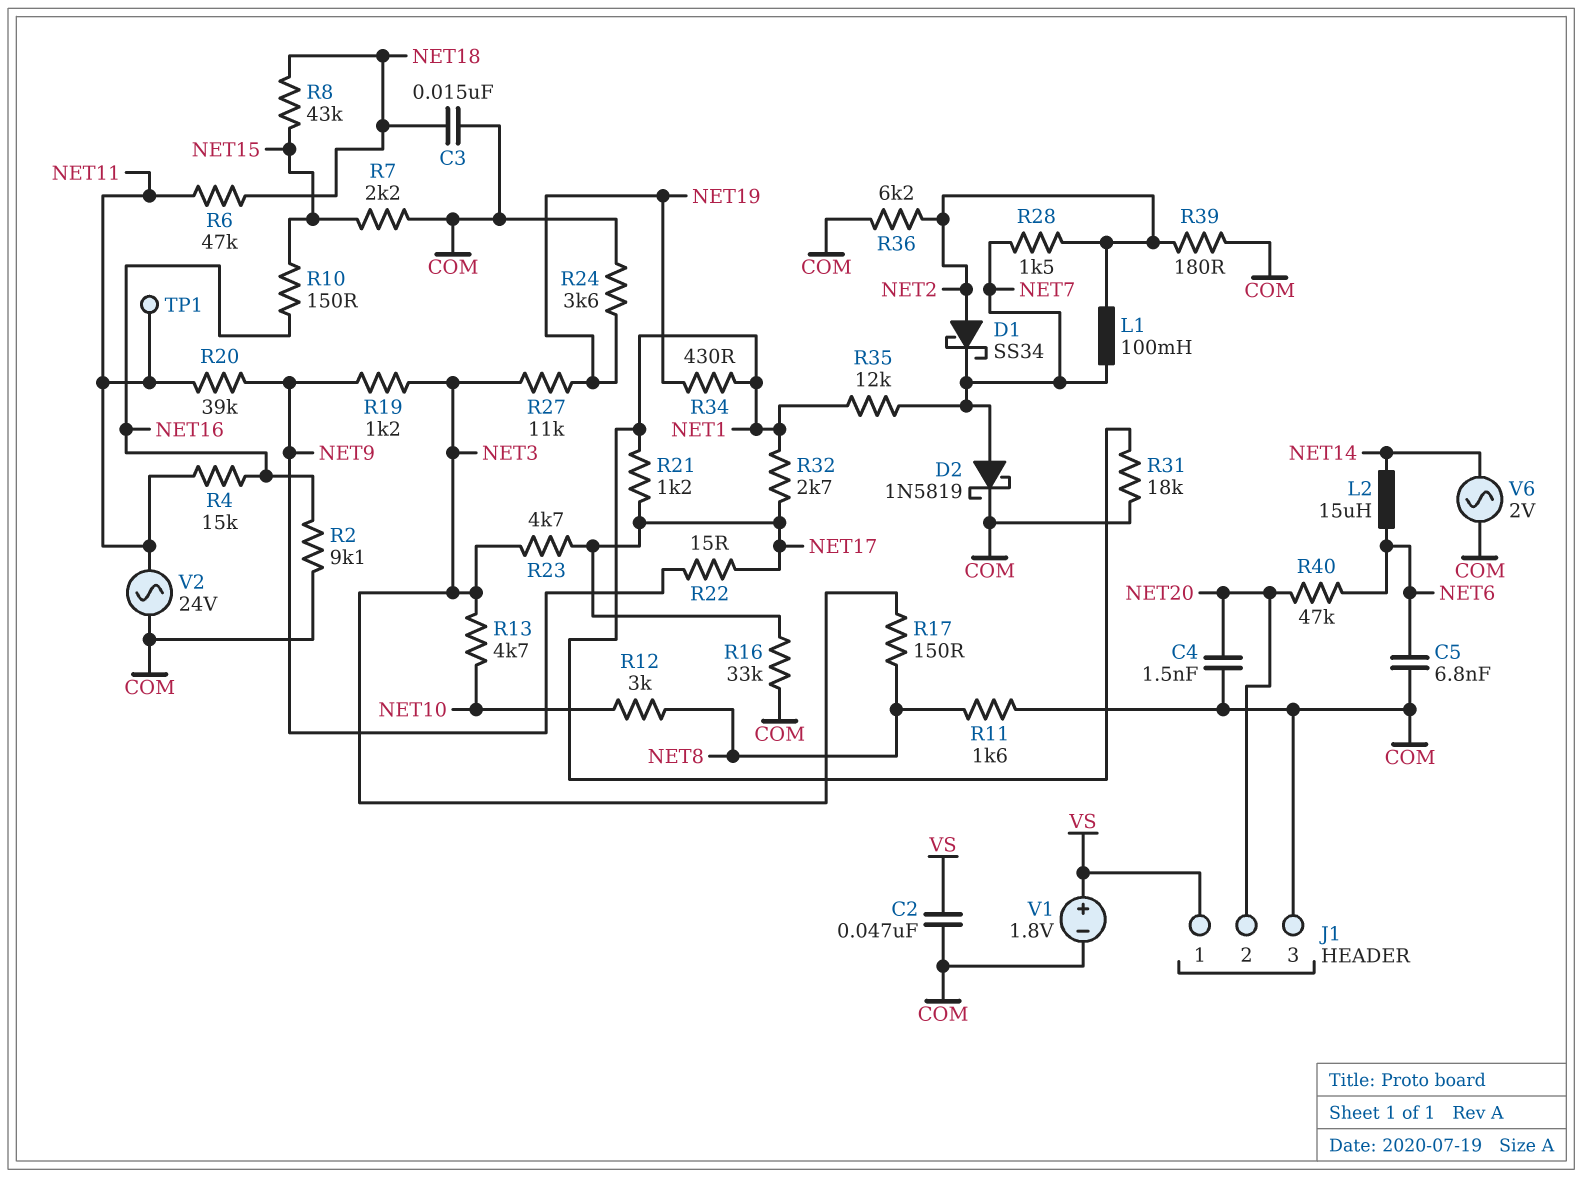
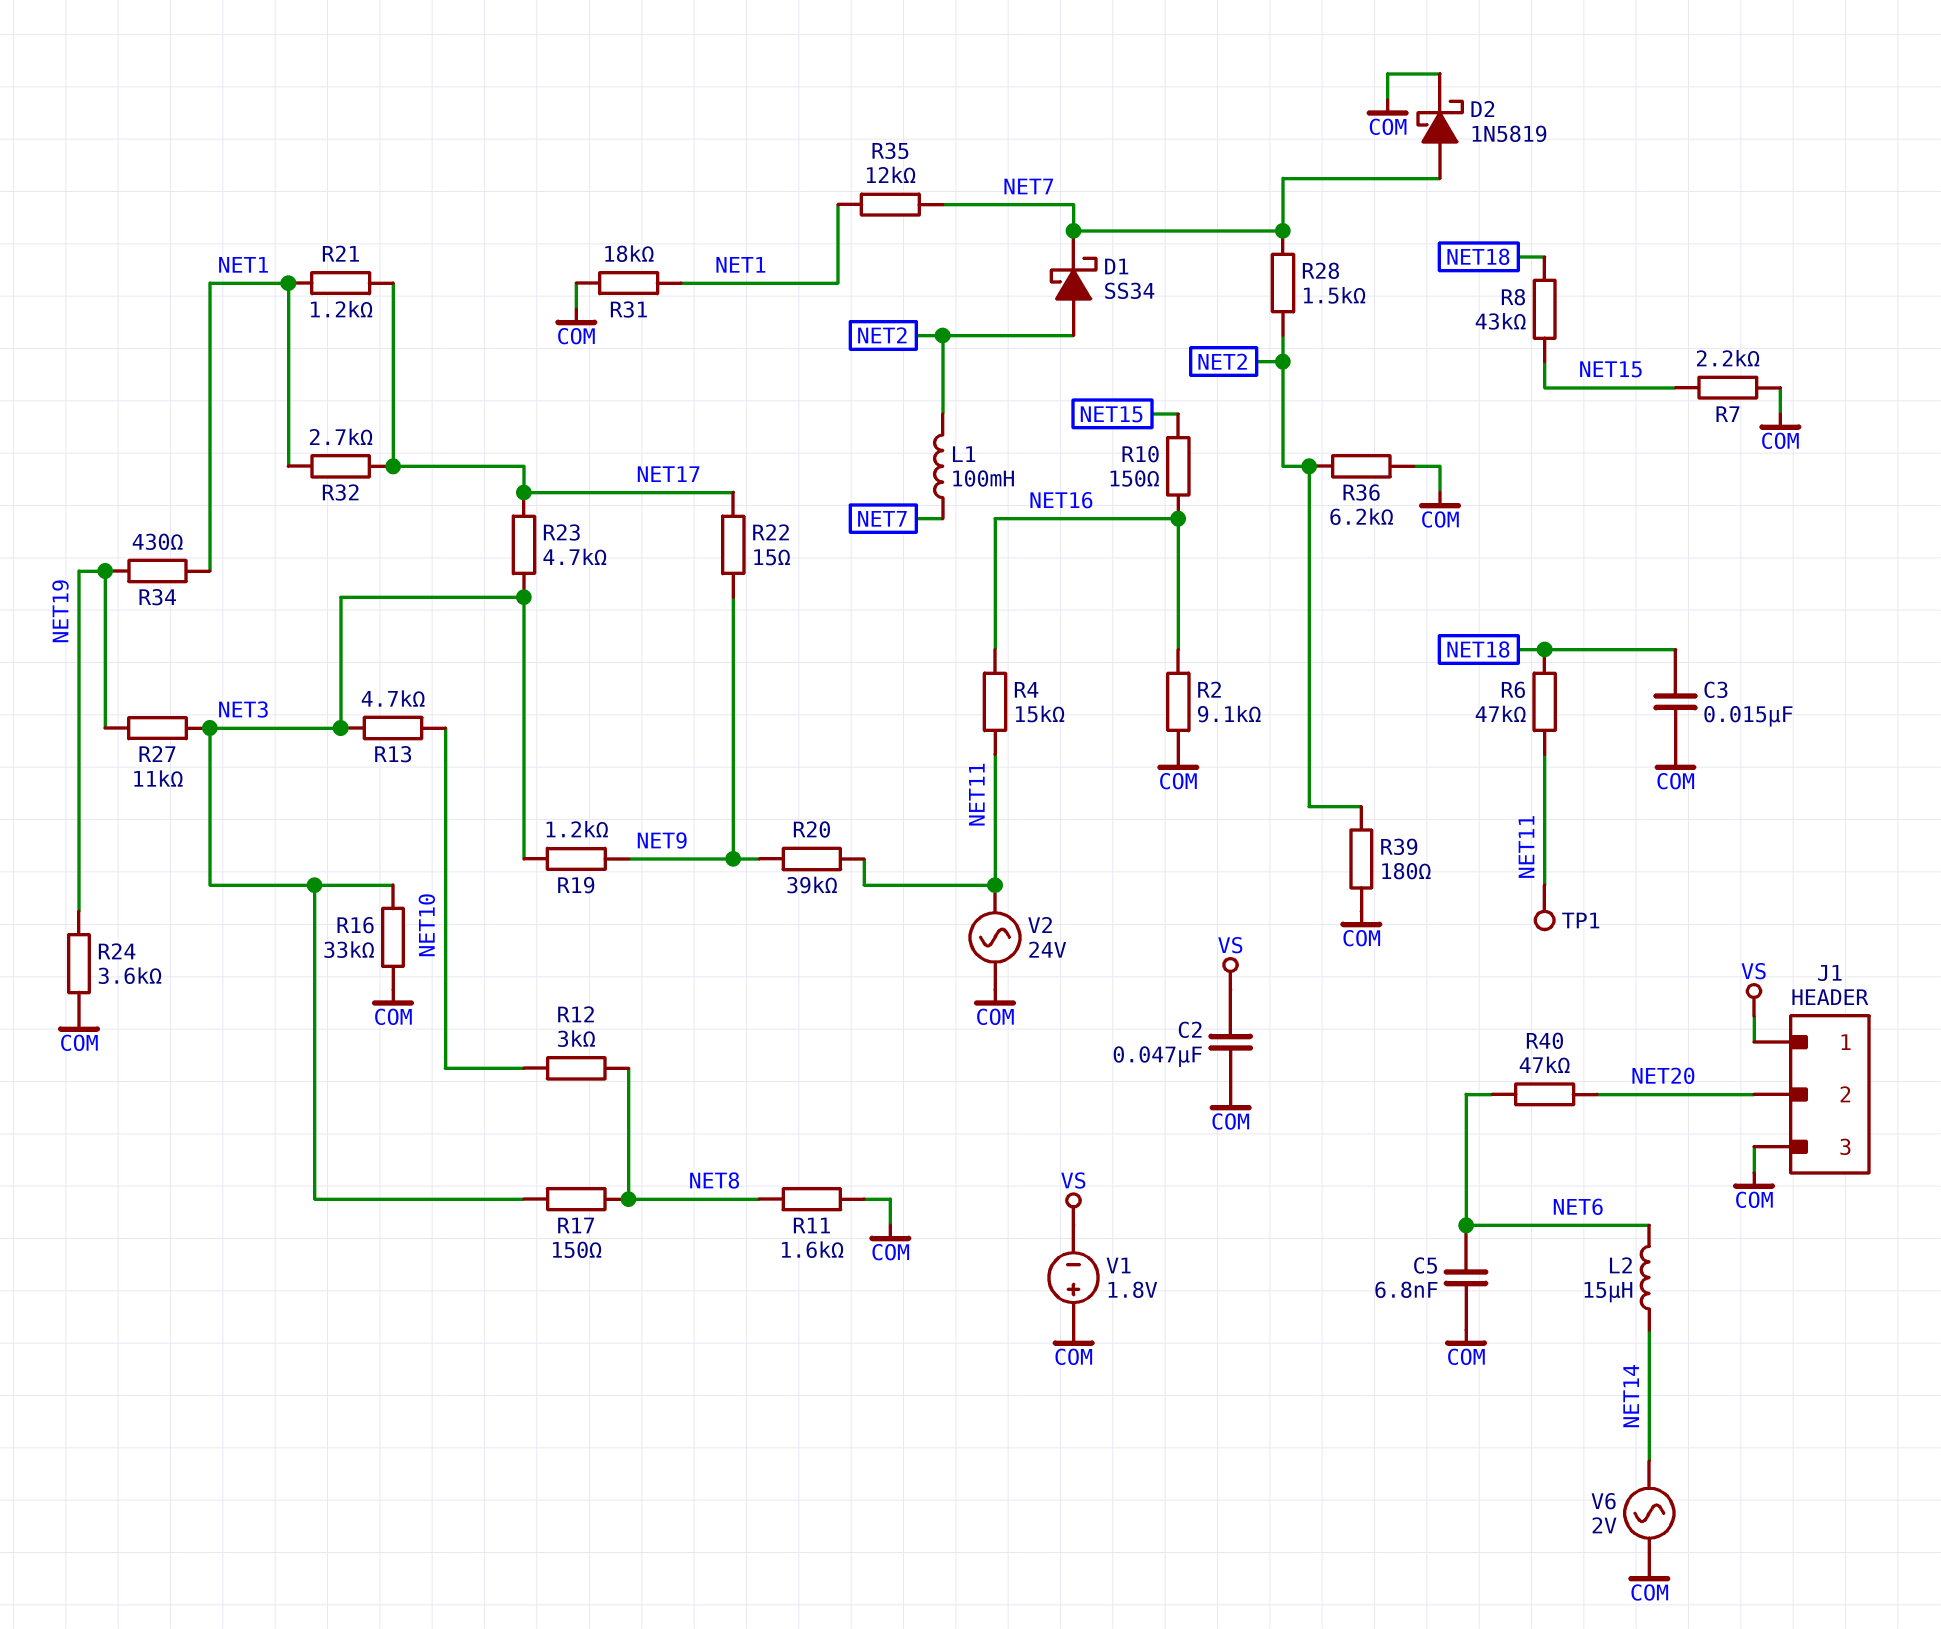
C4: 1.5nF (COM, NET20) -> none
R16: 33k (COM, NET17) -> 33k (COM, NET3)
V1: 1.8V (plus VS, minus COM) -> 1.8V (plus COM, minus VS)

